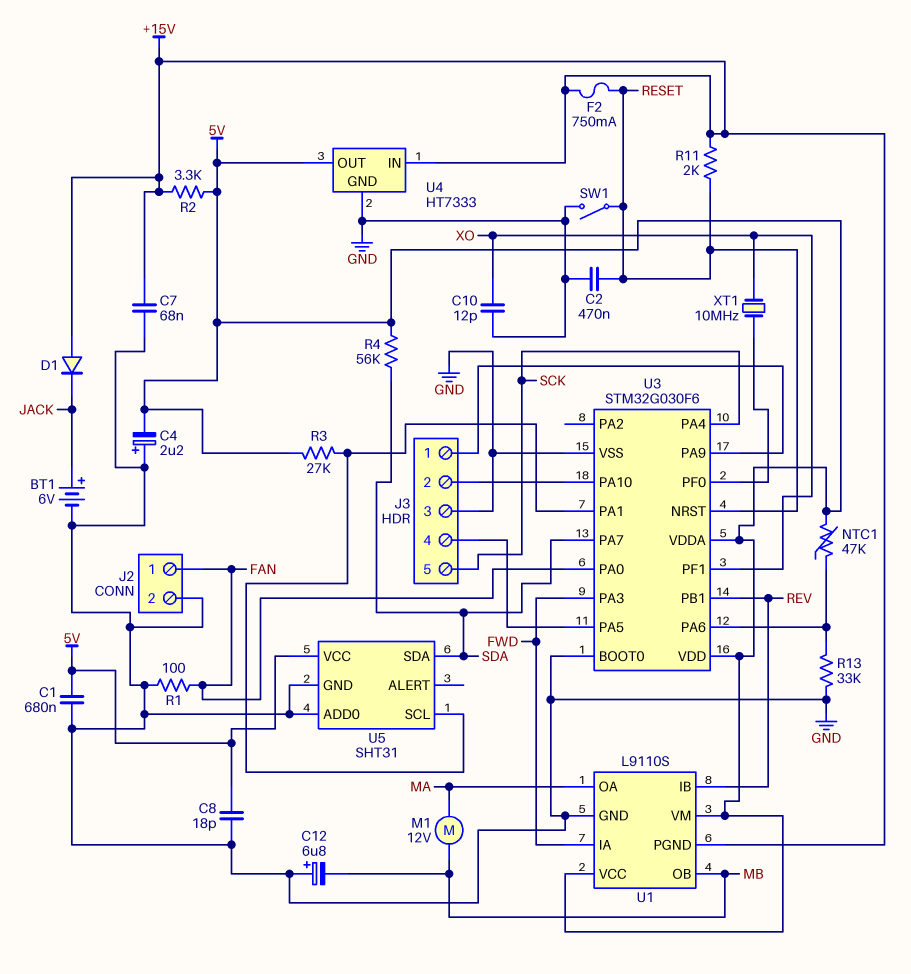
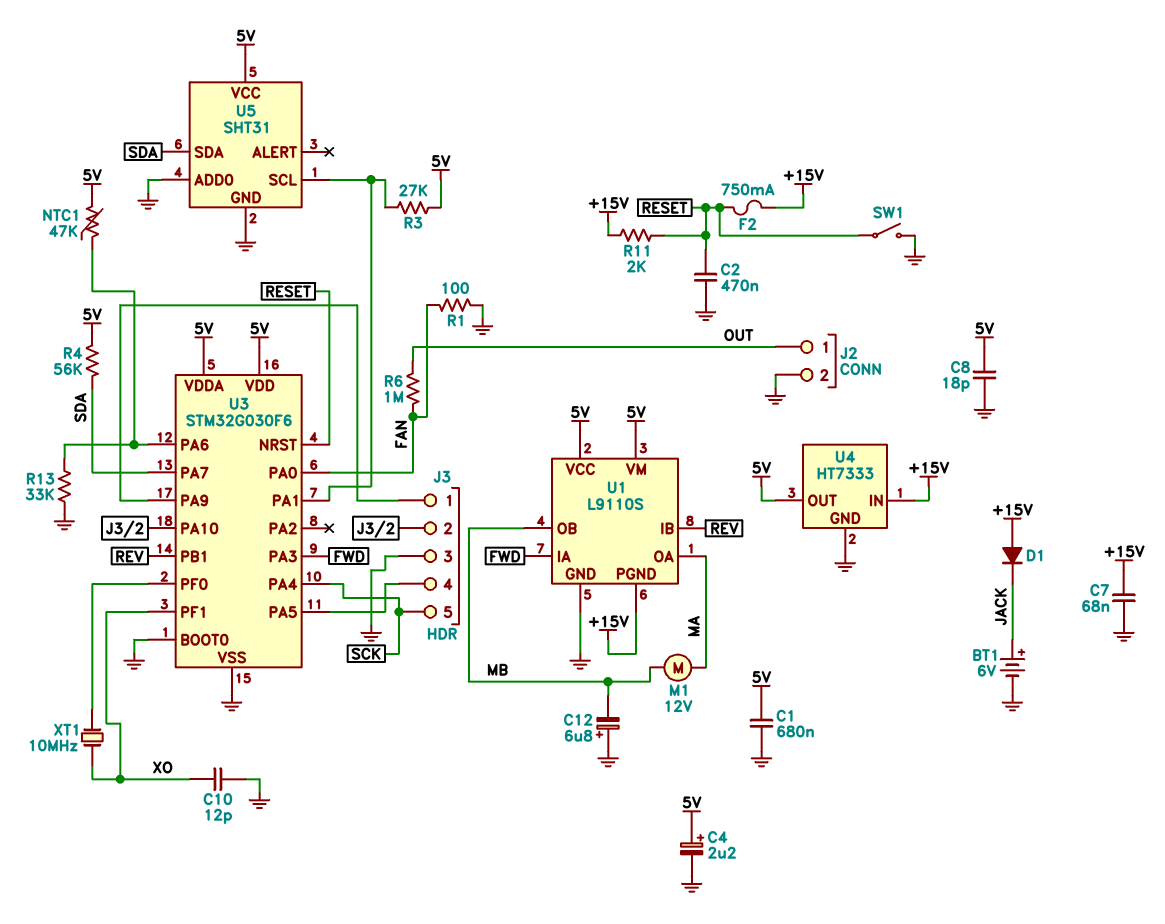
C4: 2.2uF (plus GND, minus 5V) -> 2.2uF (plus 5V, minus GND)
J2 pin 1: FAN -> OUT
R2: 3.3k (+15V, 5V) -> none
R6: none -> 1M (FAN, OUT)

